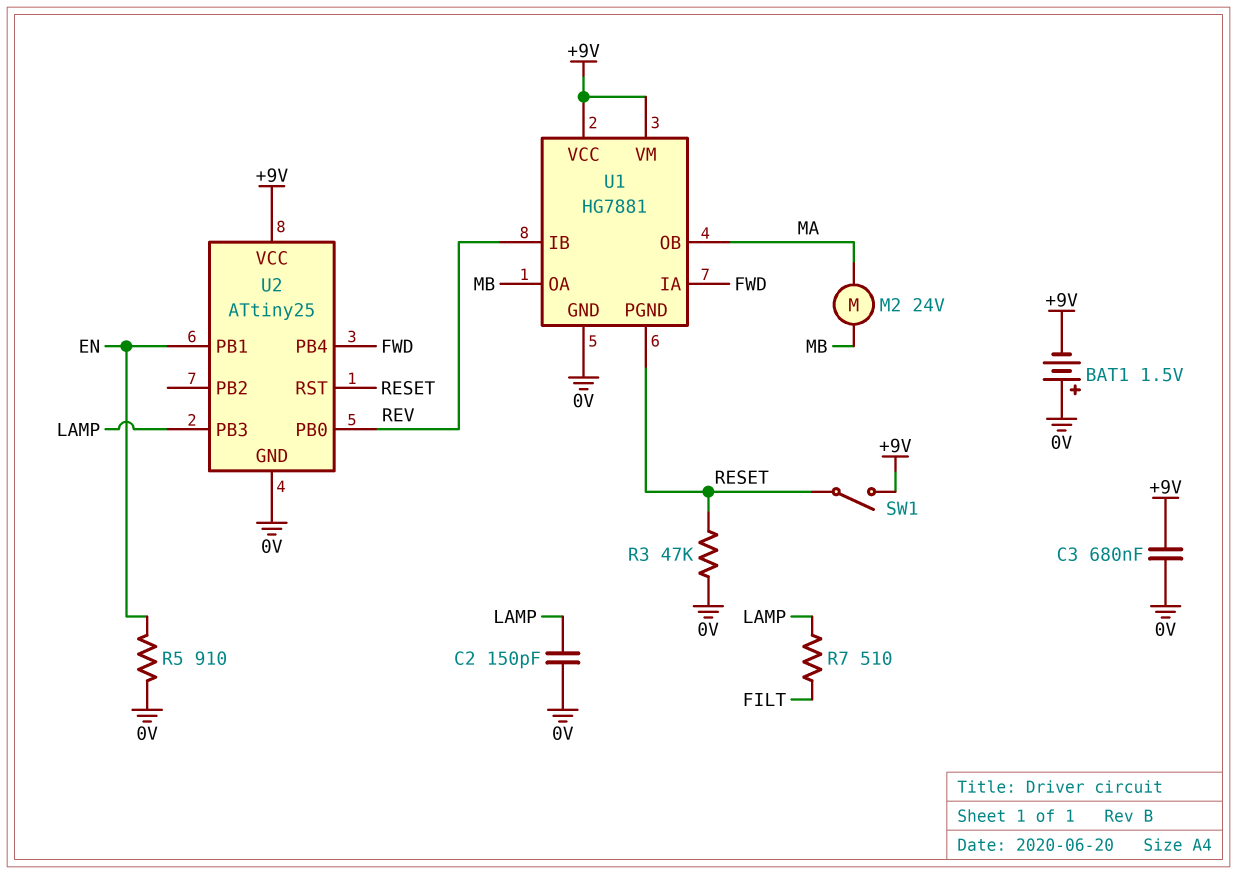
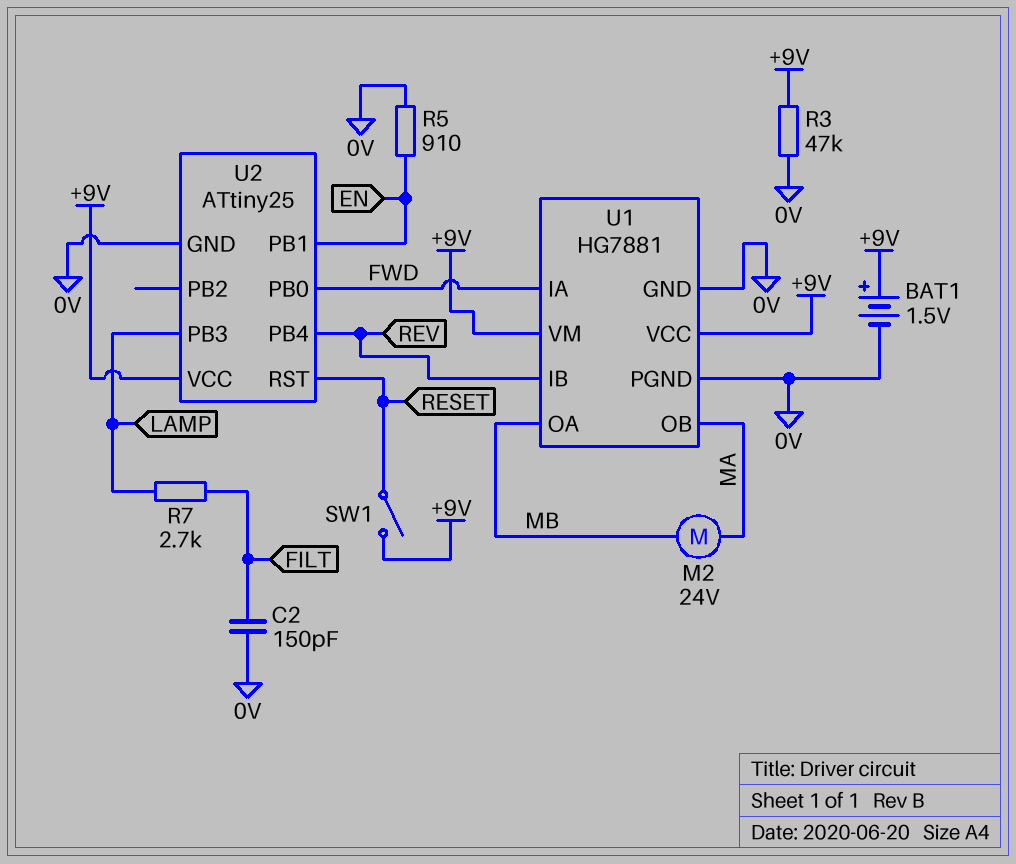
BAT1: 1.5V (plus 0V, minus +9V) -> 1.5V (plus +9V, minus 0V)
C2: 150pF (0V, LAMP) -> 150pF (0V, FILT)
C3: 680nF (+9V, 0V) -> none
R3: 47k (0V, RESET) -> 47k (+9V, 0V)
R7: 510 (FILT, LAMP) -> 2.7k (FILT, LAMP)
U1 pin PGND: RESET -> 0V
U2 pin PB0: REV -> FWD
U2 pin PB4: FWD -> REV

